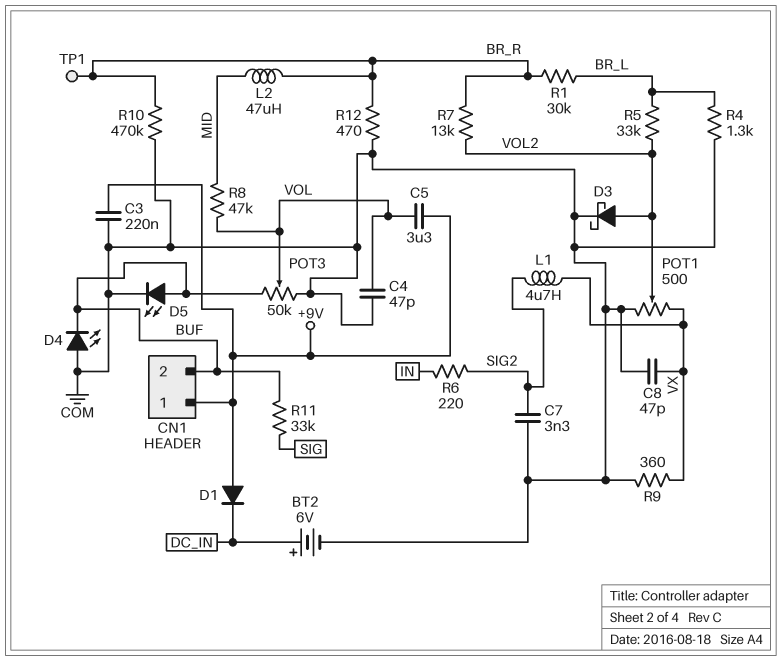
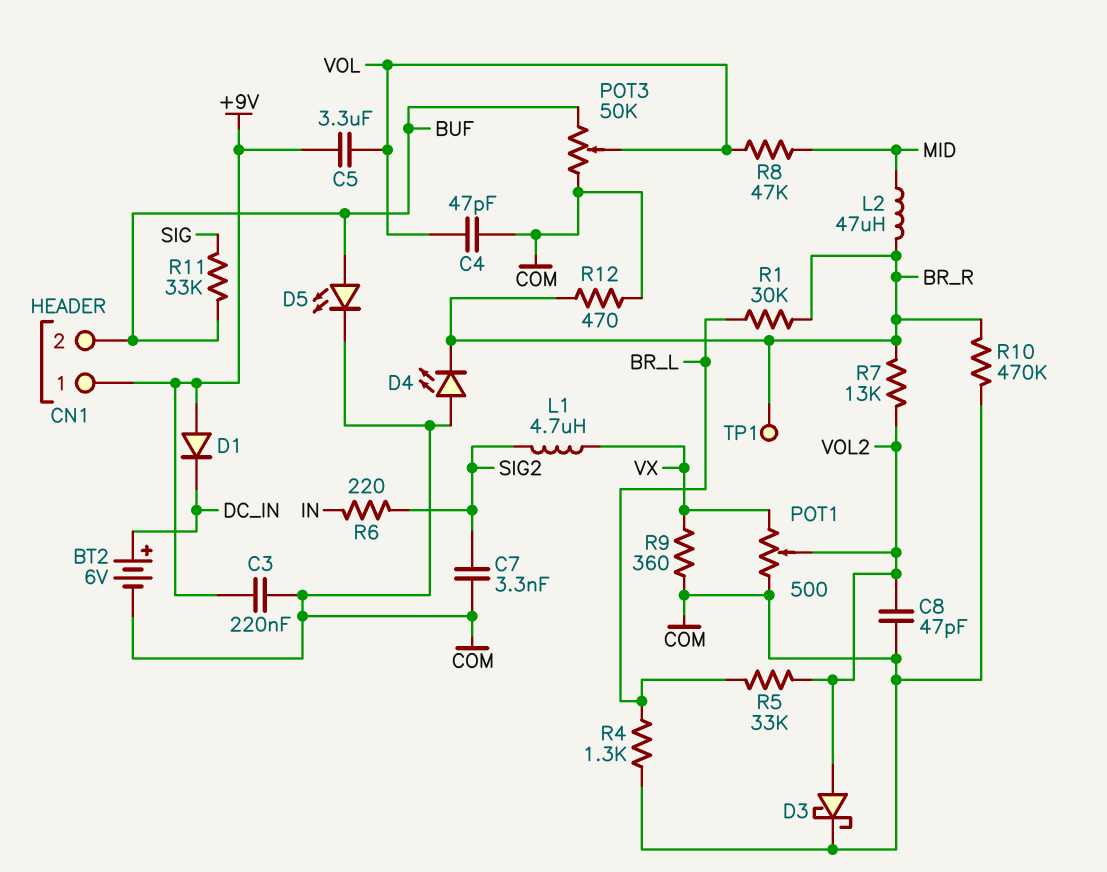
C8: 47pF (COM, VX) -> 47pF (COM, VOL2)
D4: LED (A COM, K BUF) -> LED (A COM, K BR_R)

